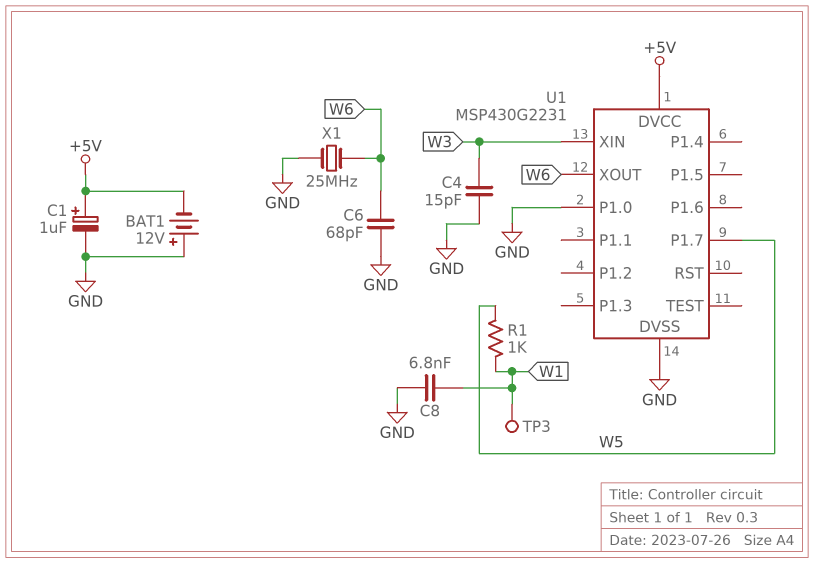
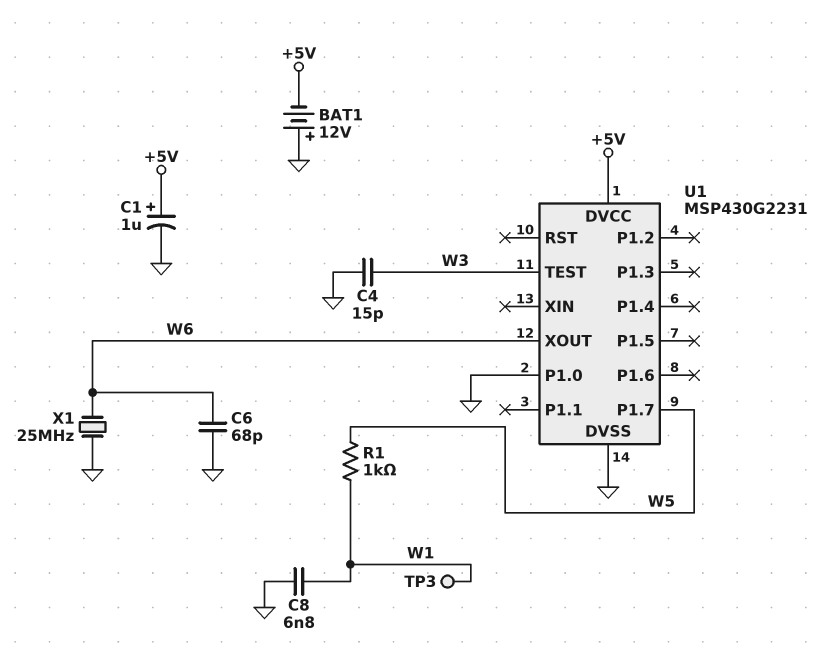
U1 pin TEST: none -> W3
U1 pin XIN: W3 -> none

